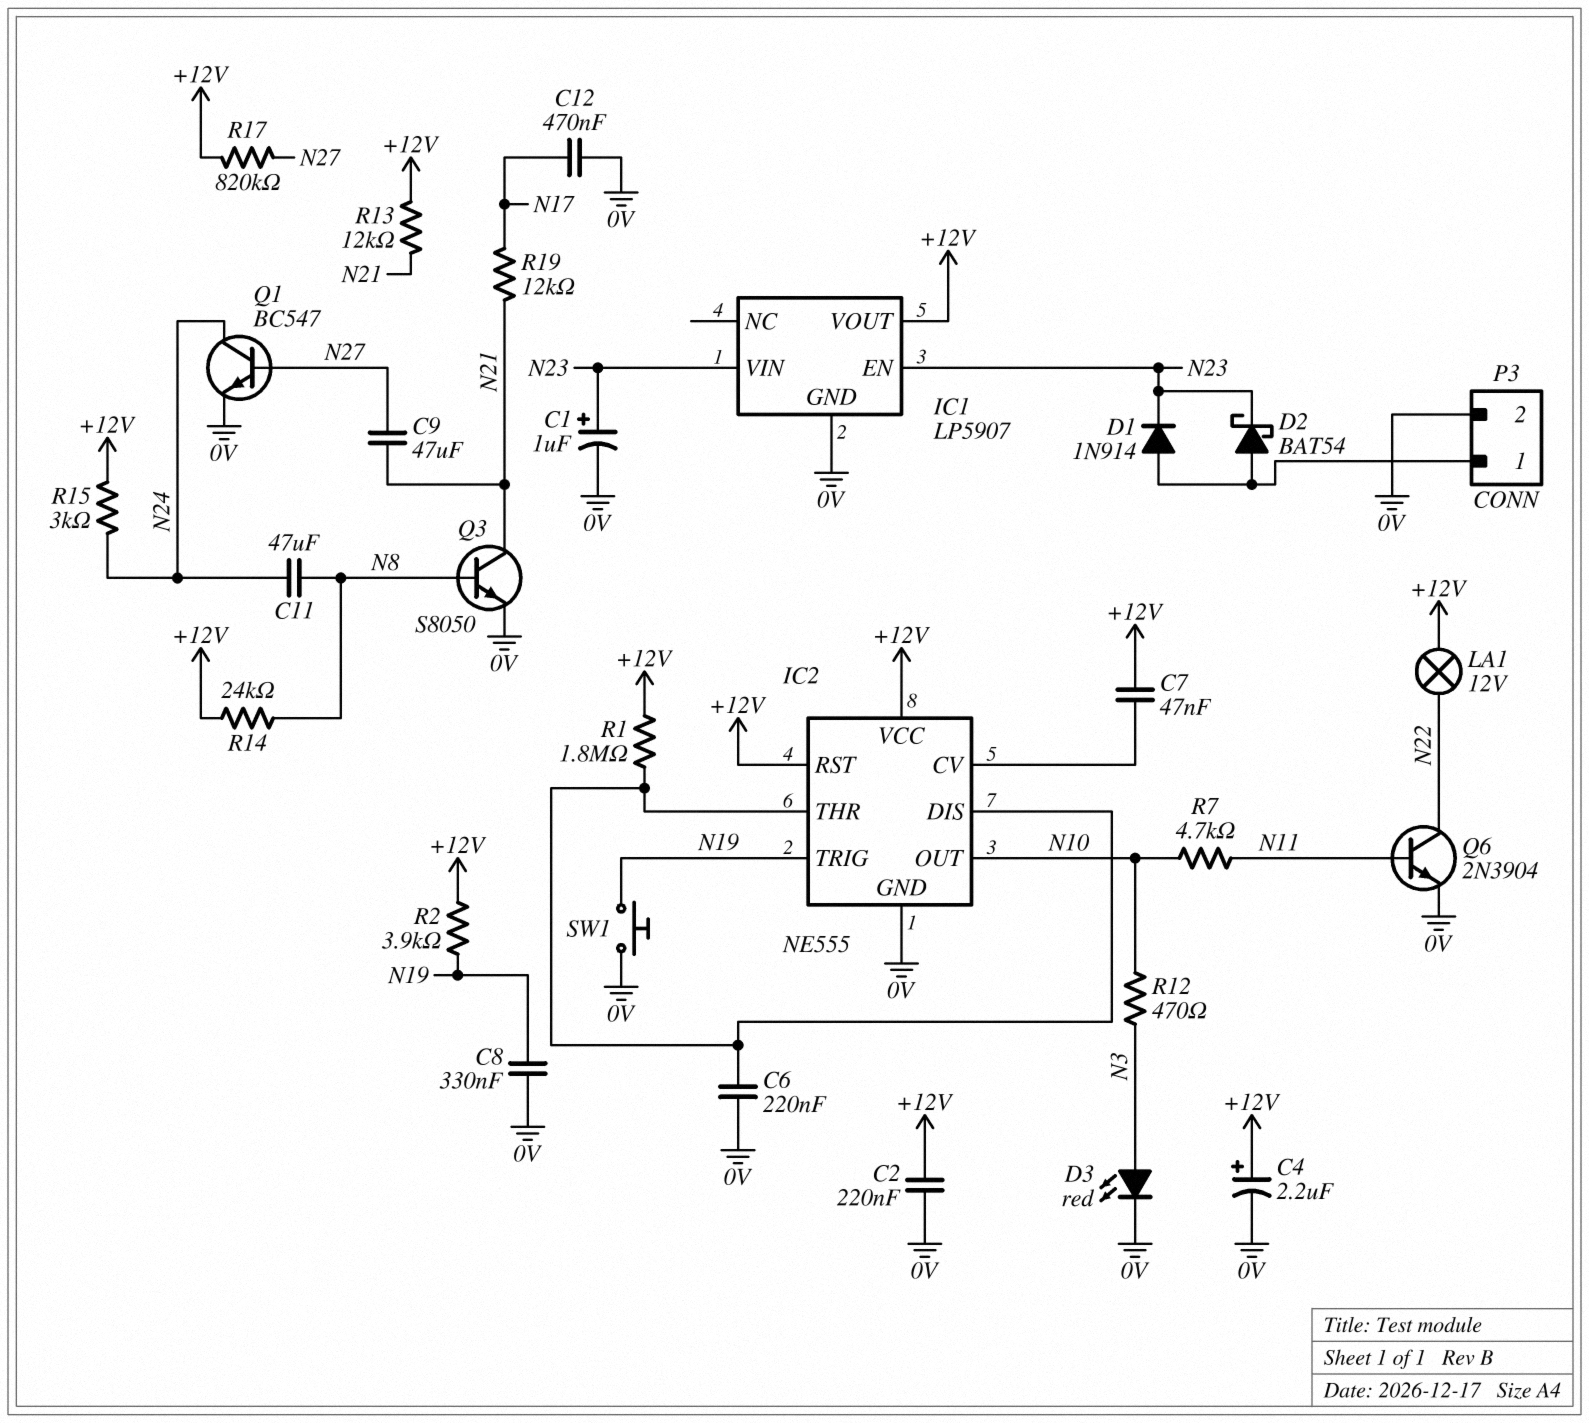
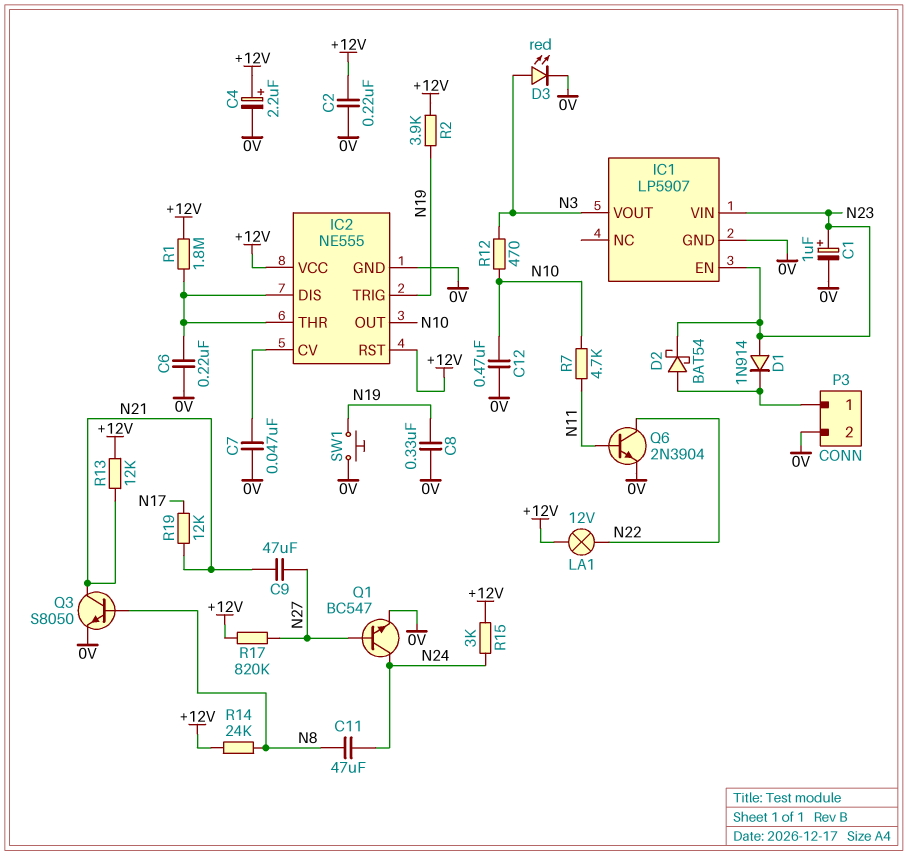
C7: 47nF (+12V, IC2/CV) -> 47nF (0V, IC2/CV)
C12: 470nF (0V, N17) -> 470nF (0V, N10)
D1: diode 1N914 (A P3/1, K N23) -> diode 1N914 (A N23, K P3/1)
IC1 pin VOUT: +12V -> N3

